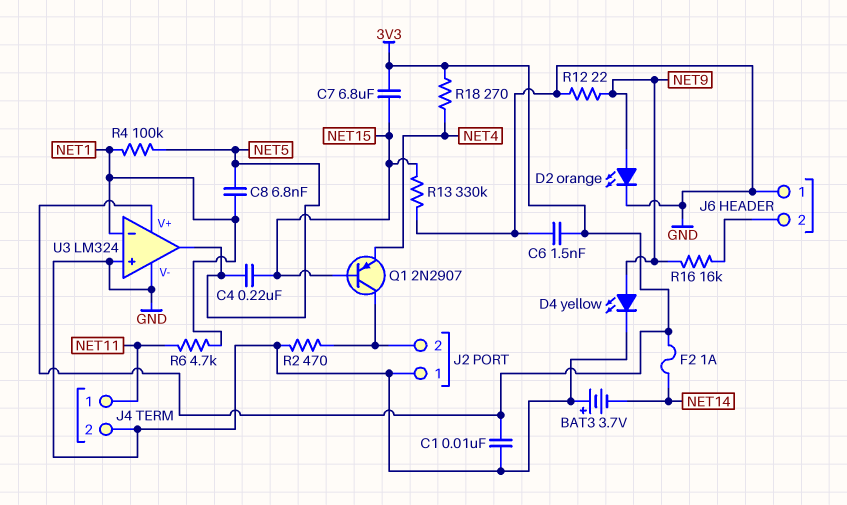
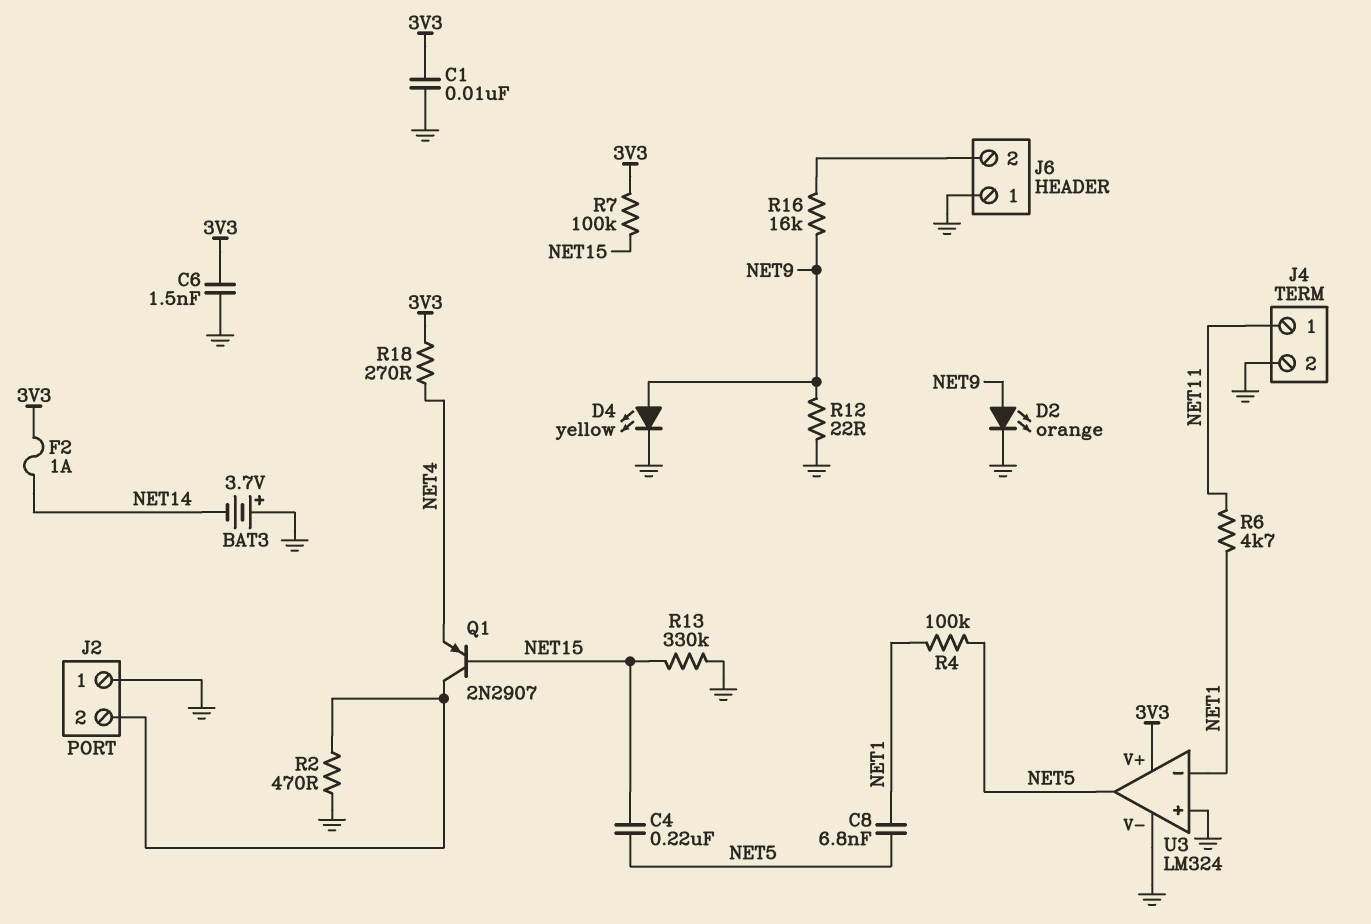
C7: 6.8uF (3V3, NET15) -> none
R7: none -> 100k (3V3, NET15)

